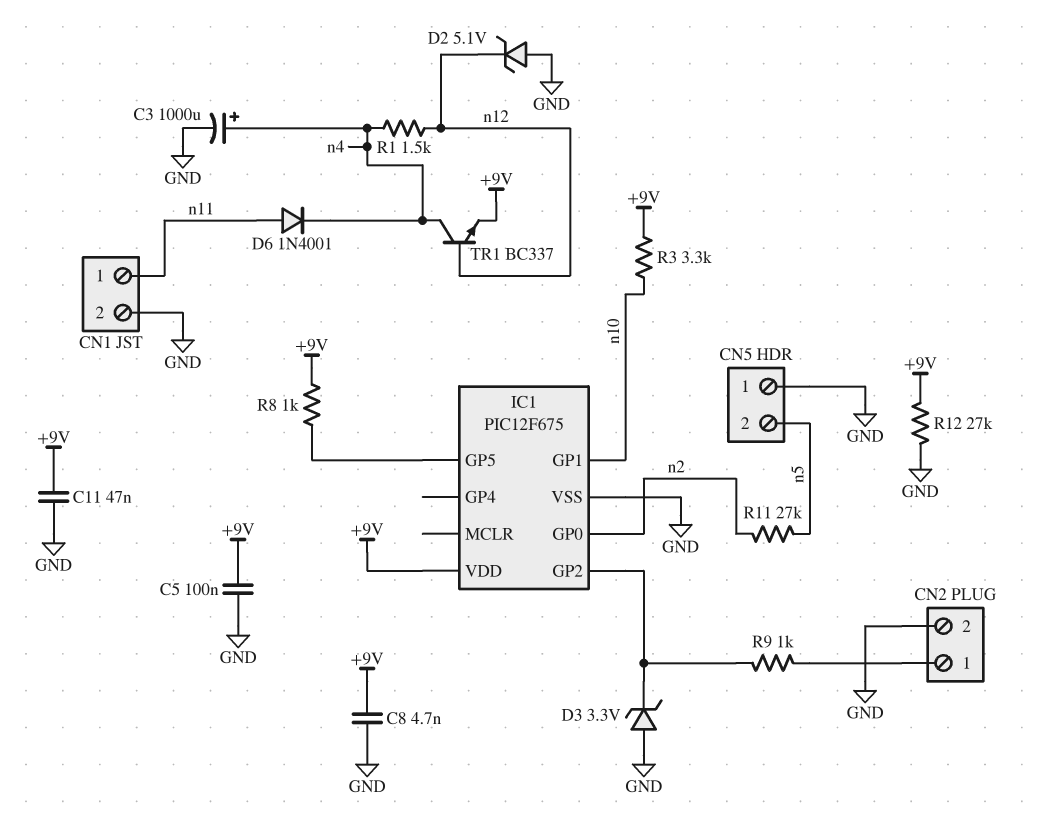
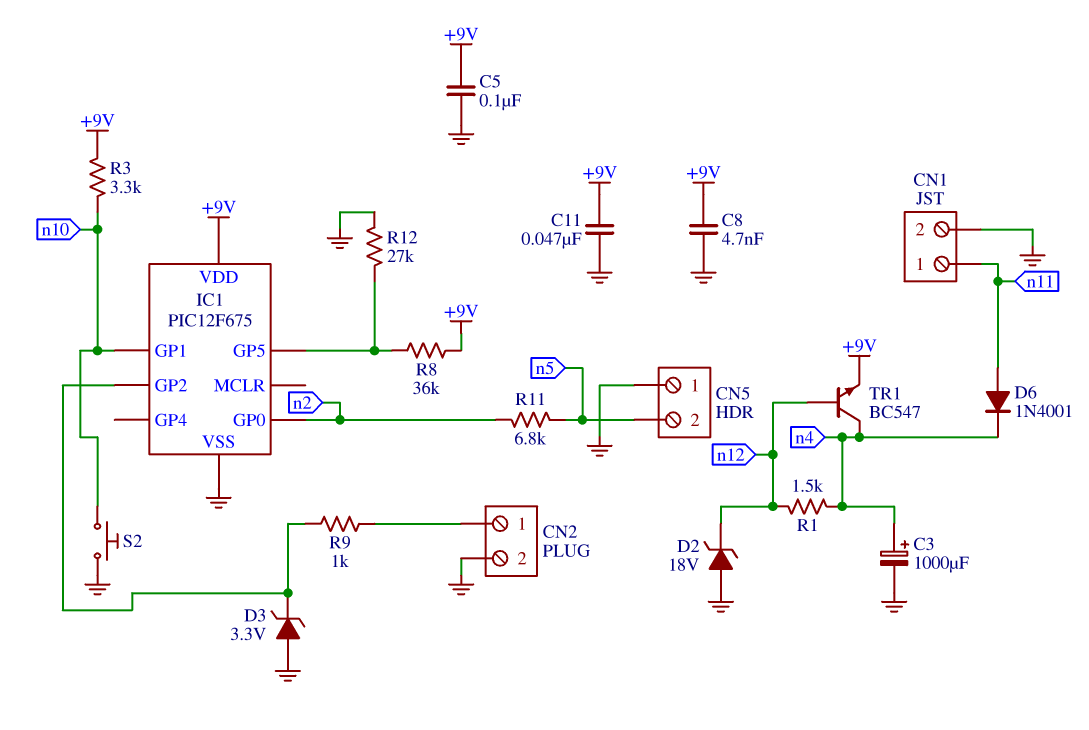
D2: zener 5.1V (A GND, K n12) -> zener 18V (A GND, K n12)
R8: 1k (+9V, IC1/GP5) -> 36k (+9V, IC1/GP5)
R11: 27k (n2, n5) -> 6.8k (n2, n5)
R12: 27k (+9V, GND) -> 27k (GND, IC1/GP5)
S2: none -> button (GND, n10)
TR1: NPN BC337 (B n12, C n4, E +9V) -> NPN BC547 (B n12, C n4, E +9V)

